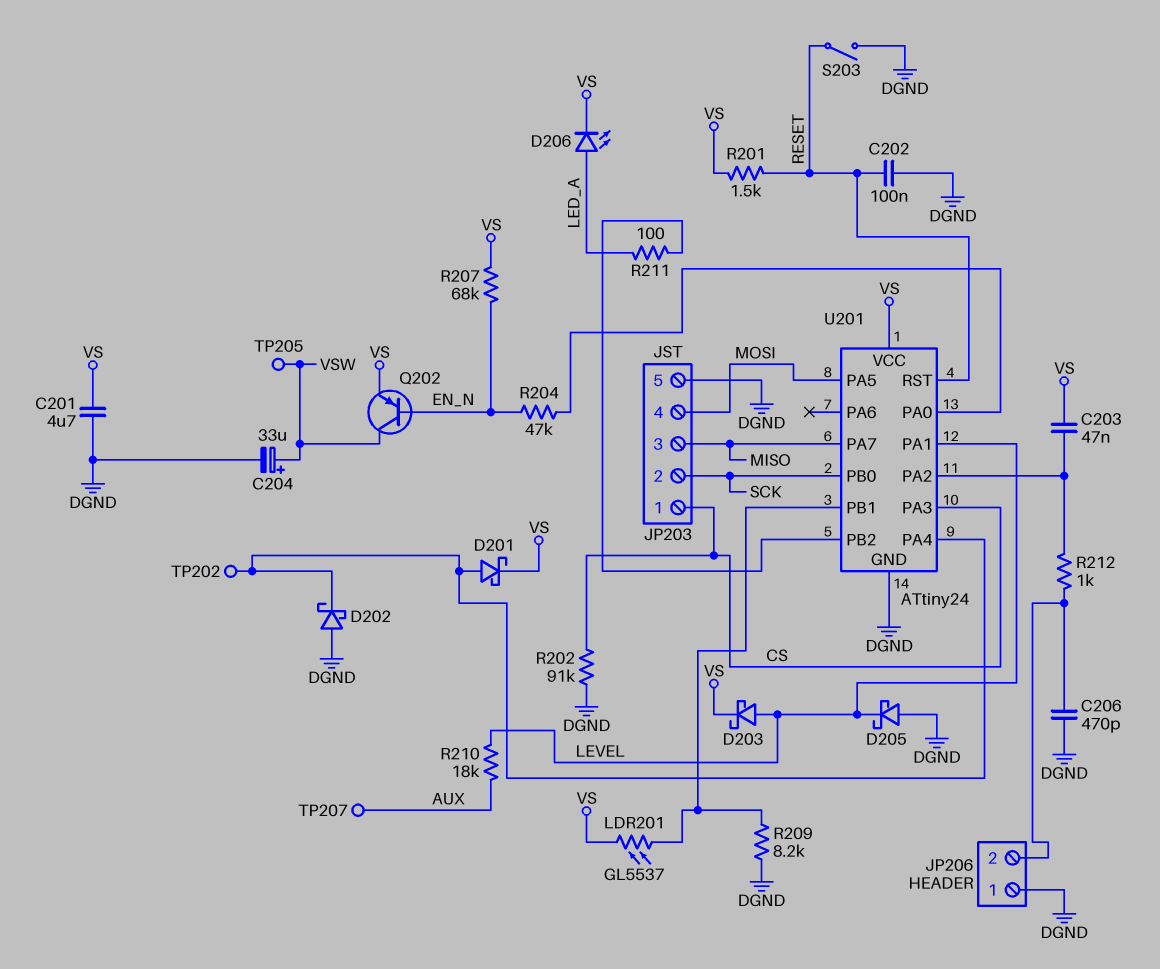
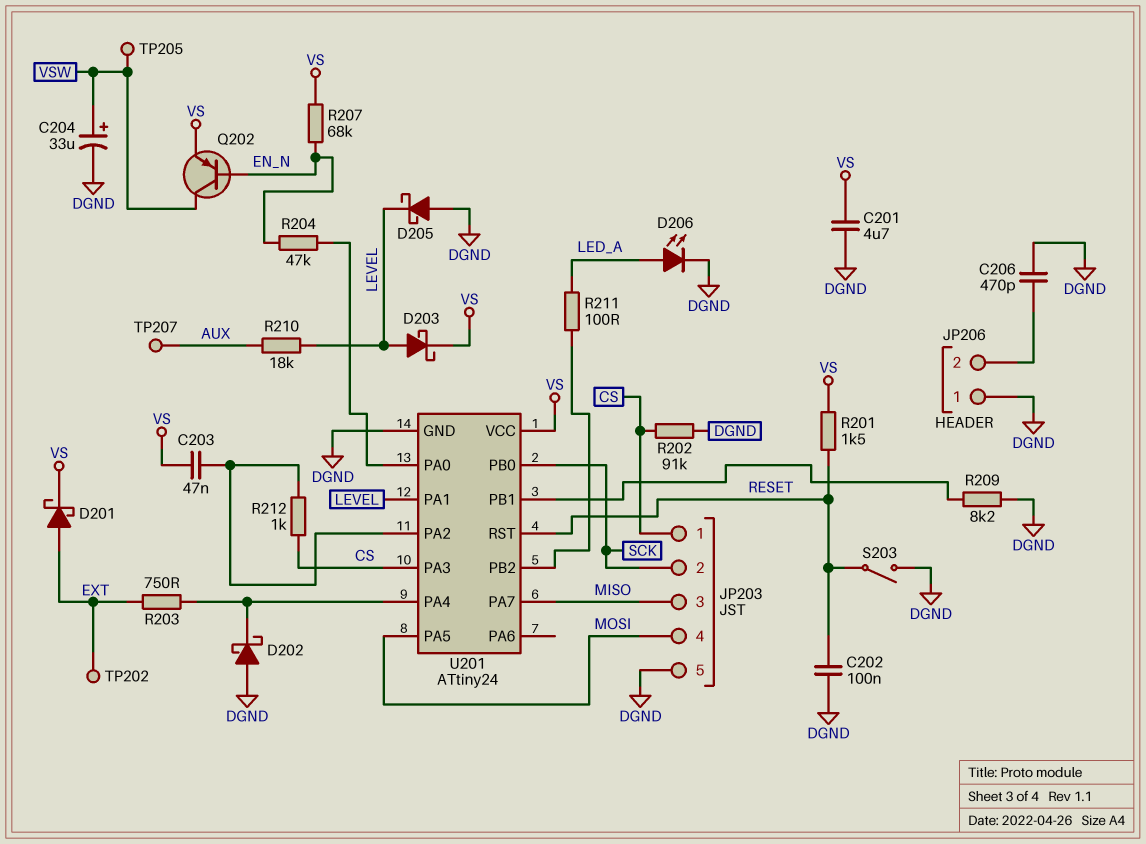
D201: schottky (A U201/PA4, K VS) -> schottky (A EXT, K VS)
D206: LED (A LED_A, K VS) -> LED (A LED_A, K DGND)
LDR201: GL5537 (U201/PB1, VS) -> none
R203: none -> 750 (EXT, U201/PA4)
R212: 1k (JP206/2, U201/PA2) -> 1k (CS, U201/PA2)
TP202: test point (U201/PA4) -> test point (EXT)

